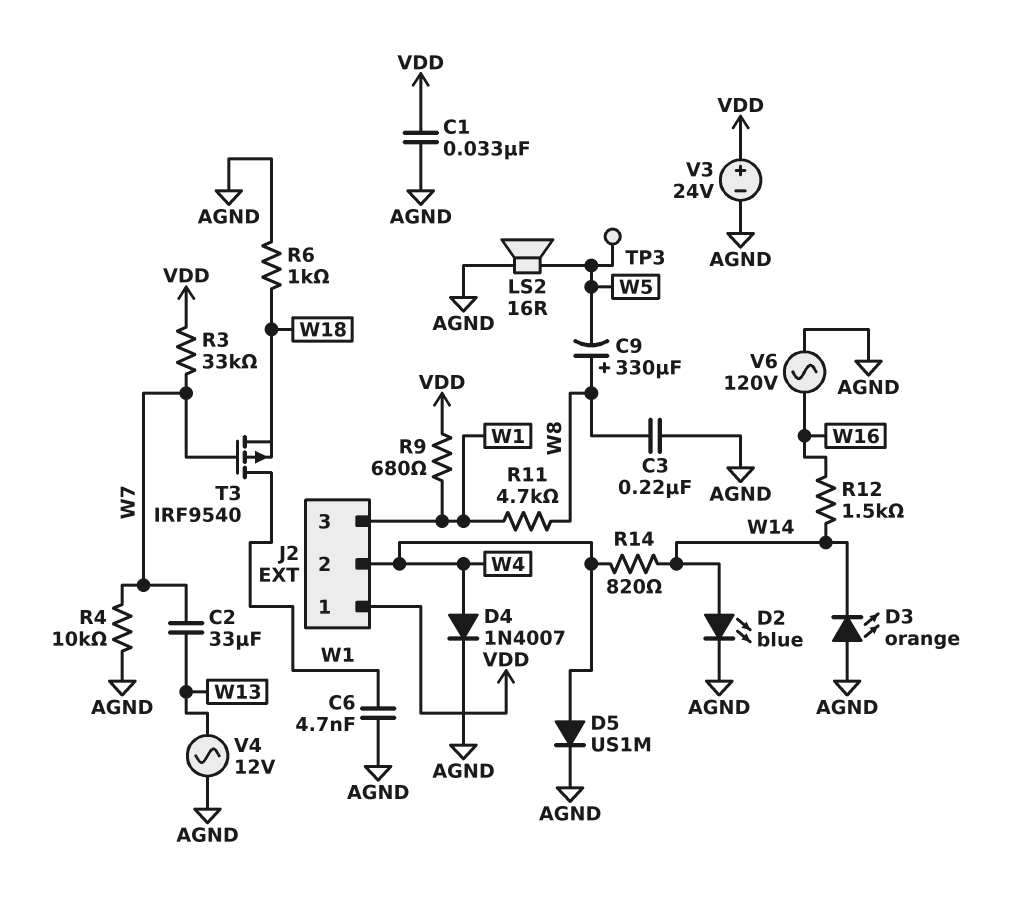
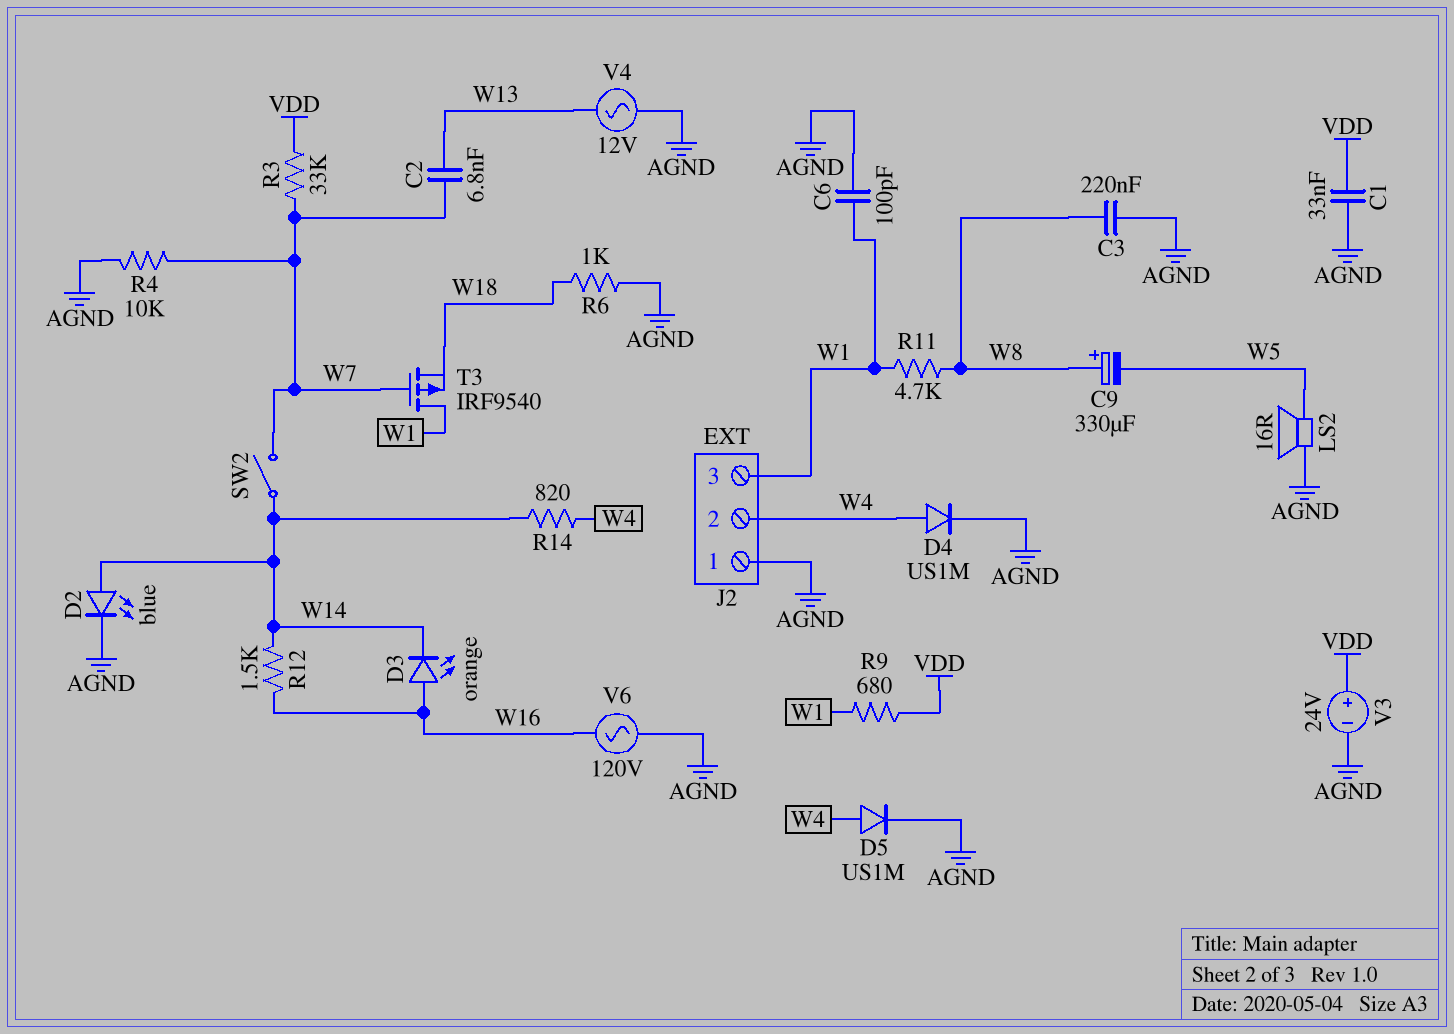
C2: 33uF (W7, W13) -> 6.8nF (W7, W13)
C6: 4.7nF (AGND, W1) -> 100pF (AGND, W1)
D3: LED orange (A AGND, K W14) -> LED orange (A W16, K W14)
D4: diode 1N4007 (A W4, K AGND) -> diode US1M (A W4, K AGND)
J2 pin 1: VDD -> AGND
SW2: none -> switch (W7, W14)
TP3: test point (W5) -> none

